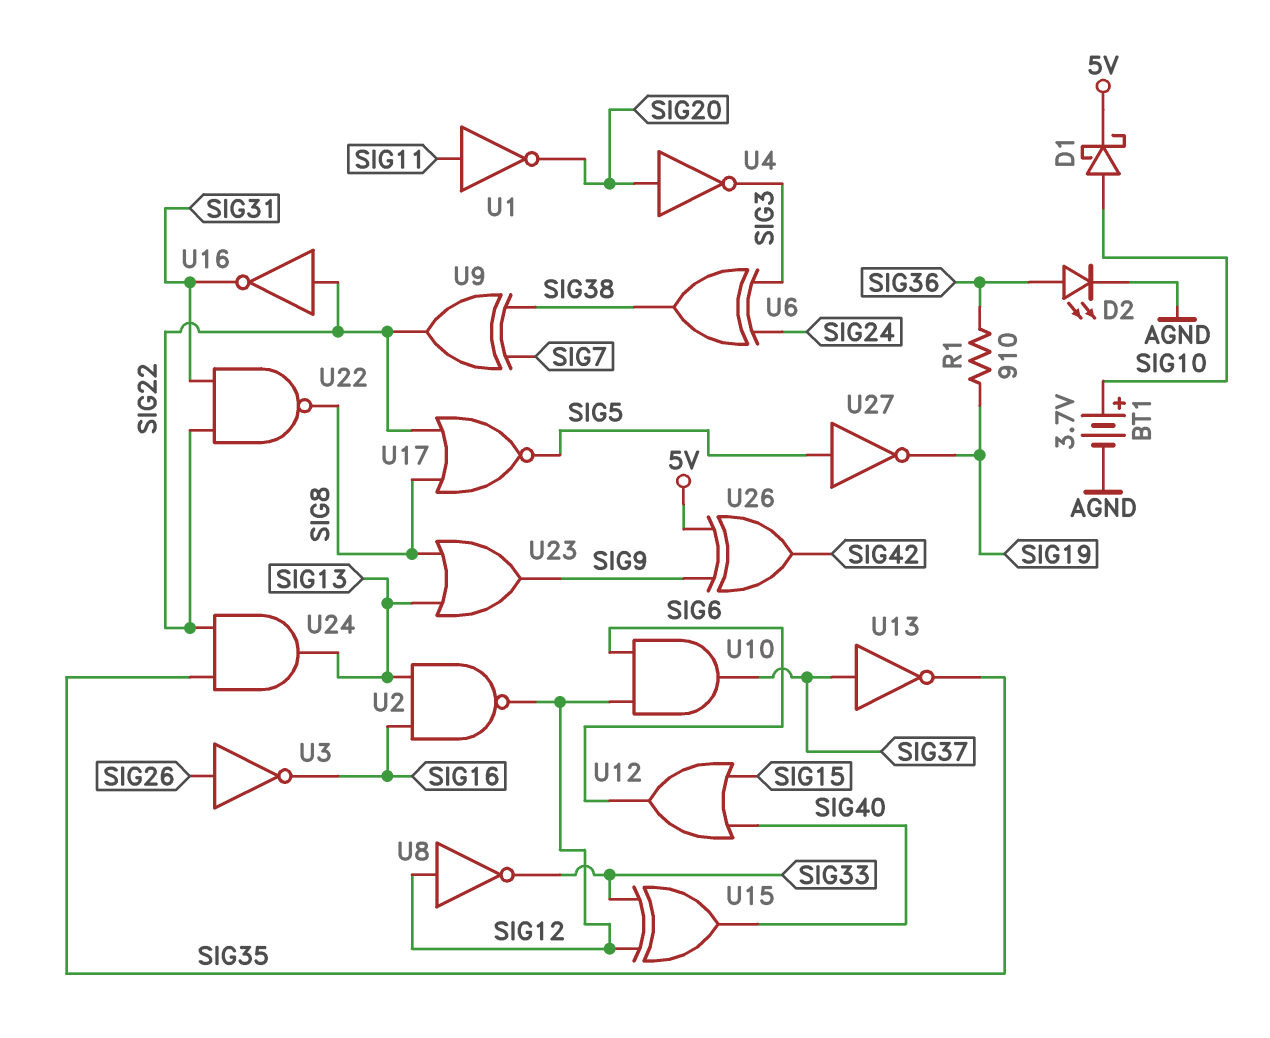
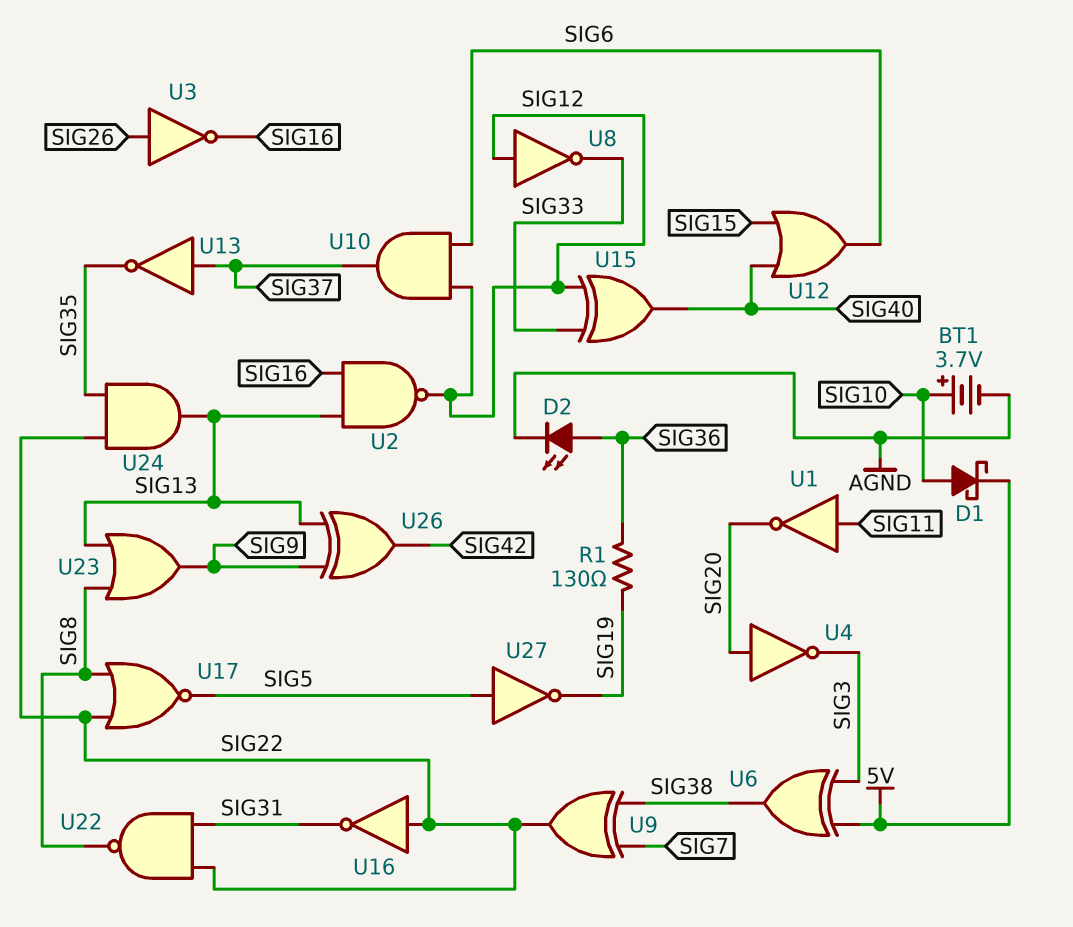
R1: 910 (SIG19, SIG36) -> 130 (SIG19, SIG36)
U6: XOR (in SIG3, in SIG24, out SIG38) -> XOR (in 5V, in SIG3, out SIG38)
U26: XOR (in 5V, in SIG9, out SIG42) -> XOR (in SIG9, in SIG13, out SIG42)

